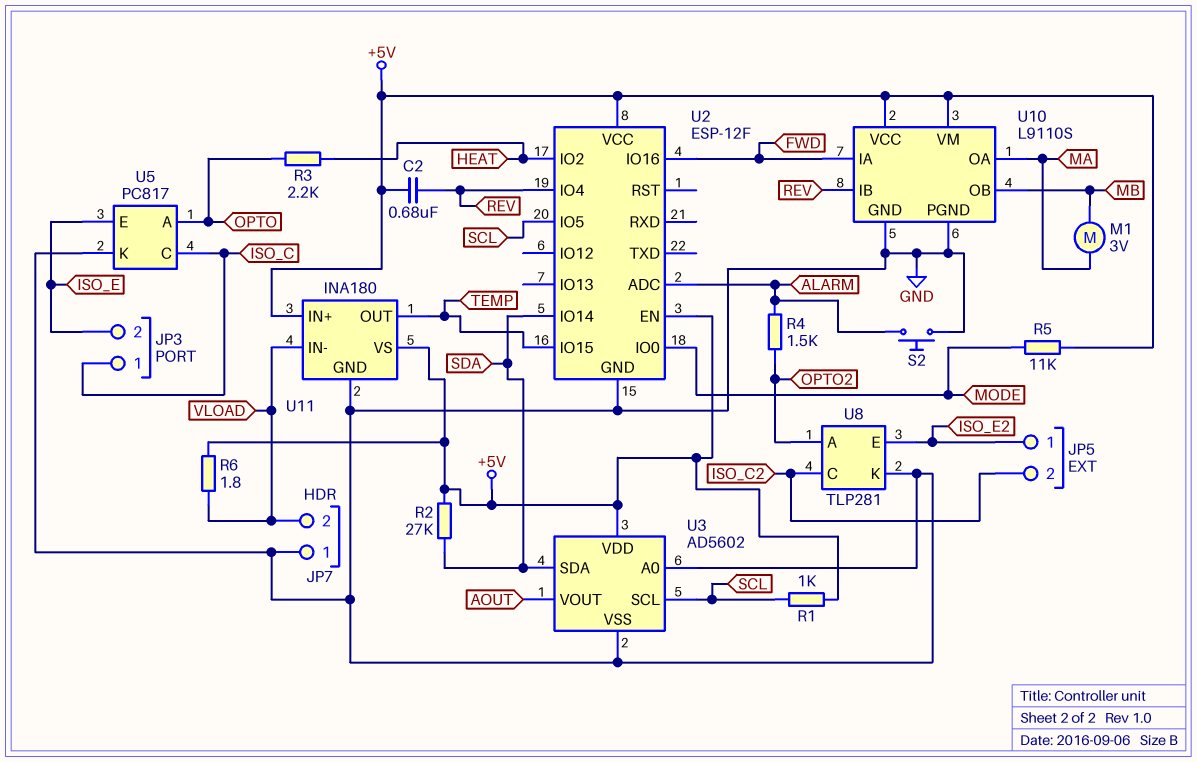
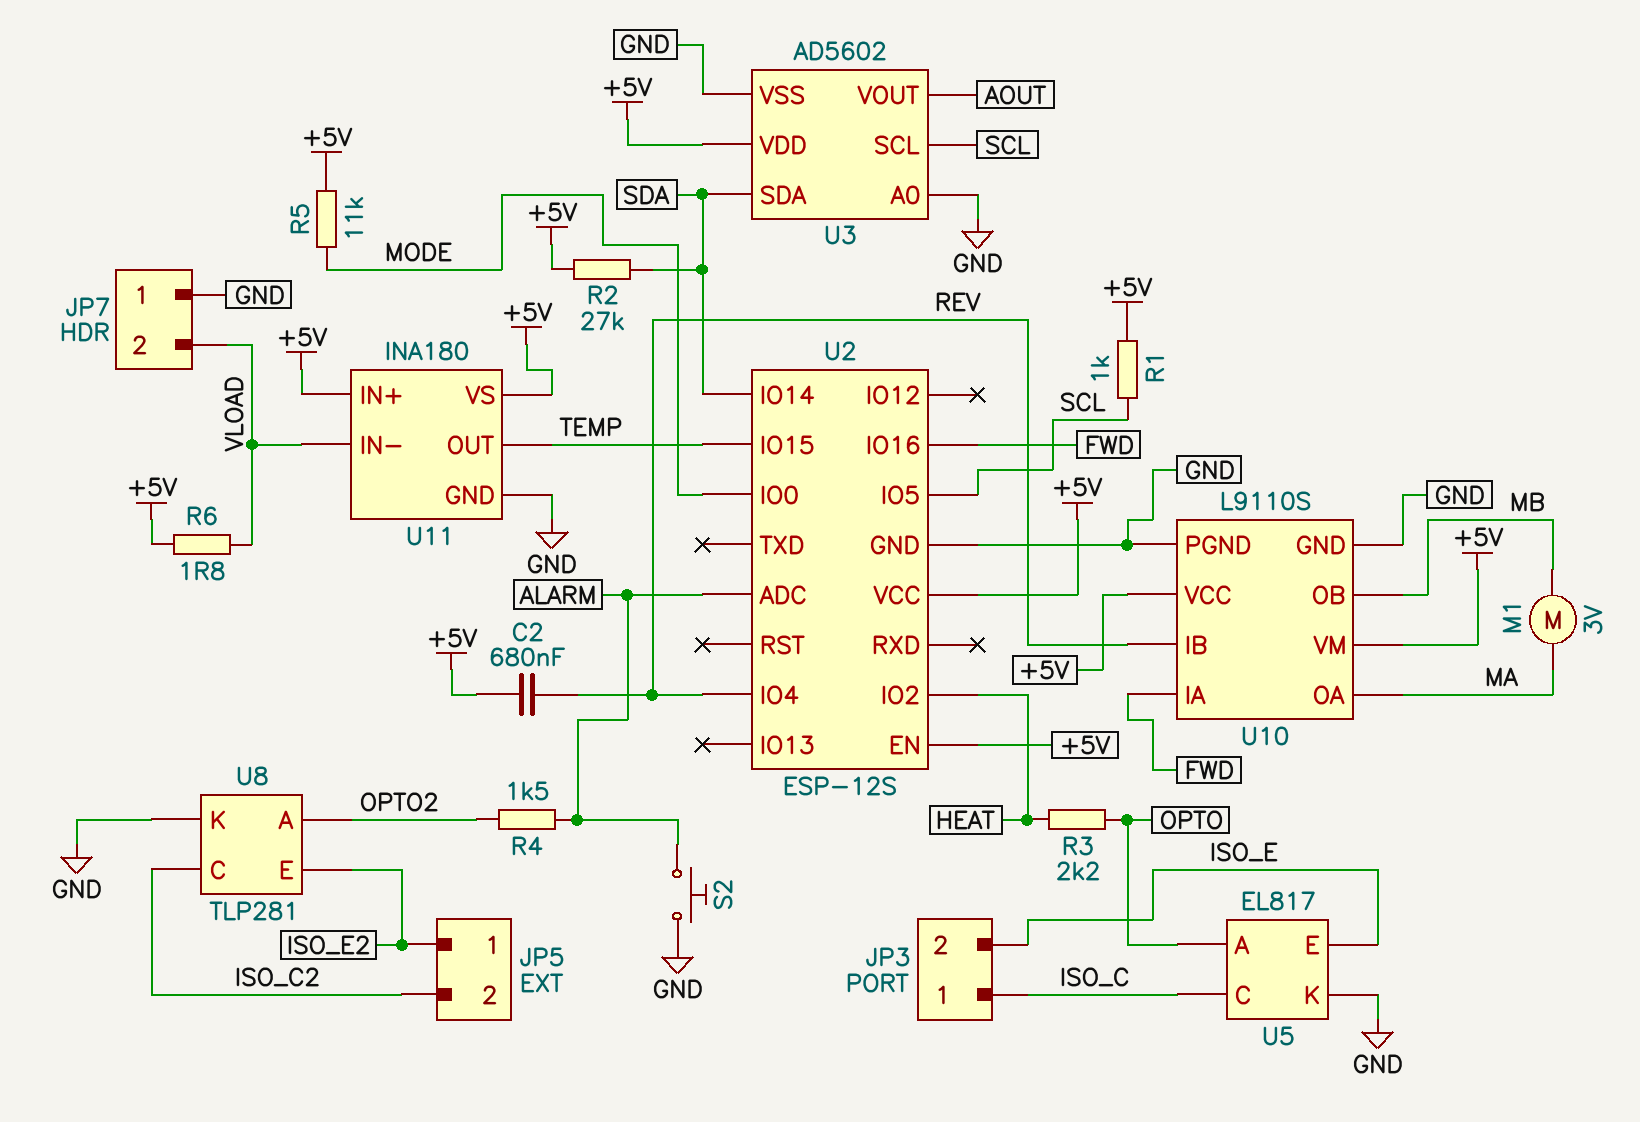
U2: ESP-12F -> ESP-12S
U5: PC817 -> EL817

